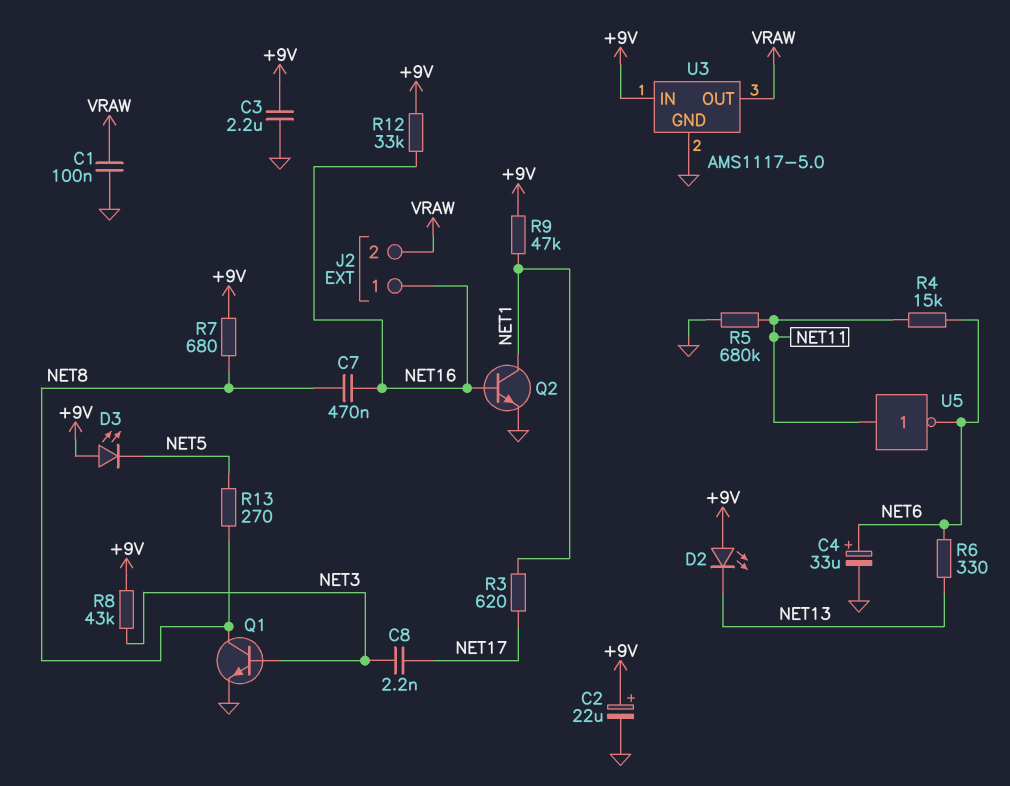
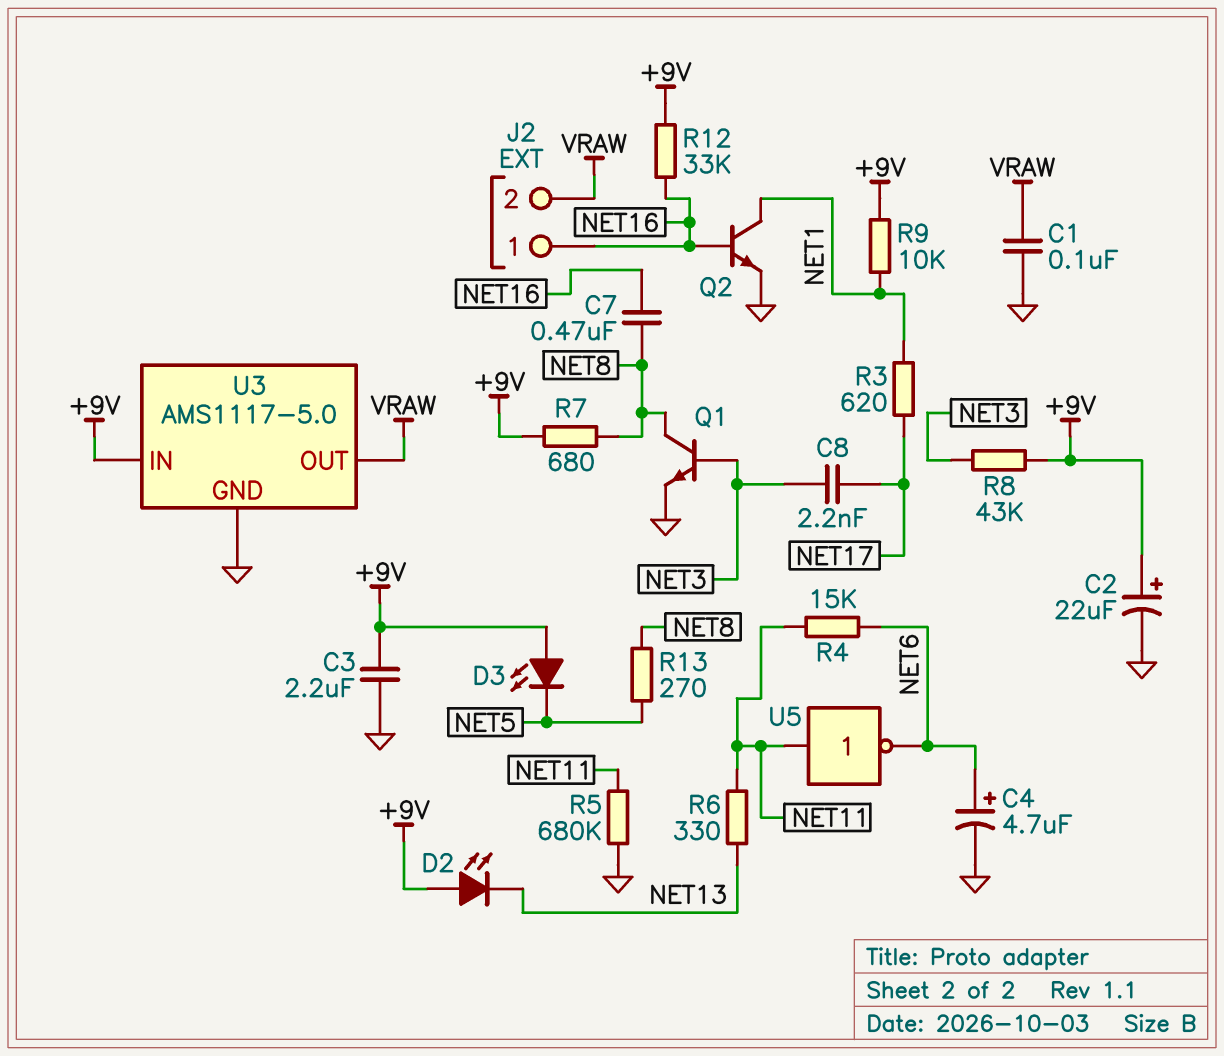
C4: 33uF (plus NET6, minus GND) -> 4.7uF (plus NET6, minus GND)
R6: 330 (NET6, NET13) -> 330 (NET11, NET13)
R9: 47k (+9V, NET1) -> 10k (+9V, NET1)

